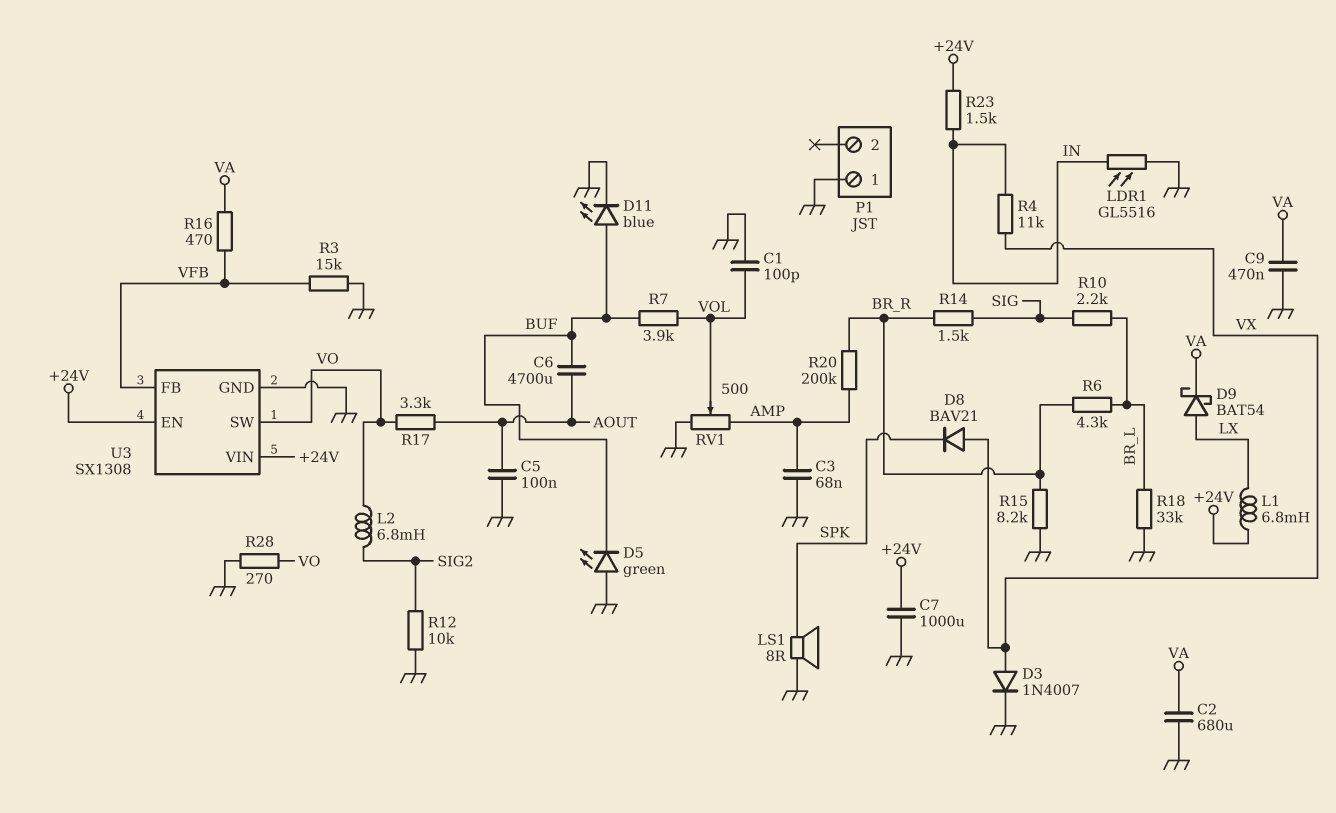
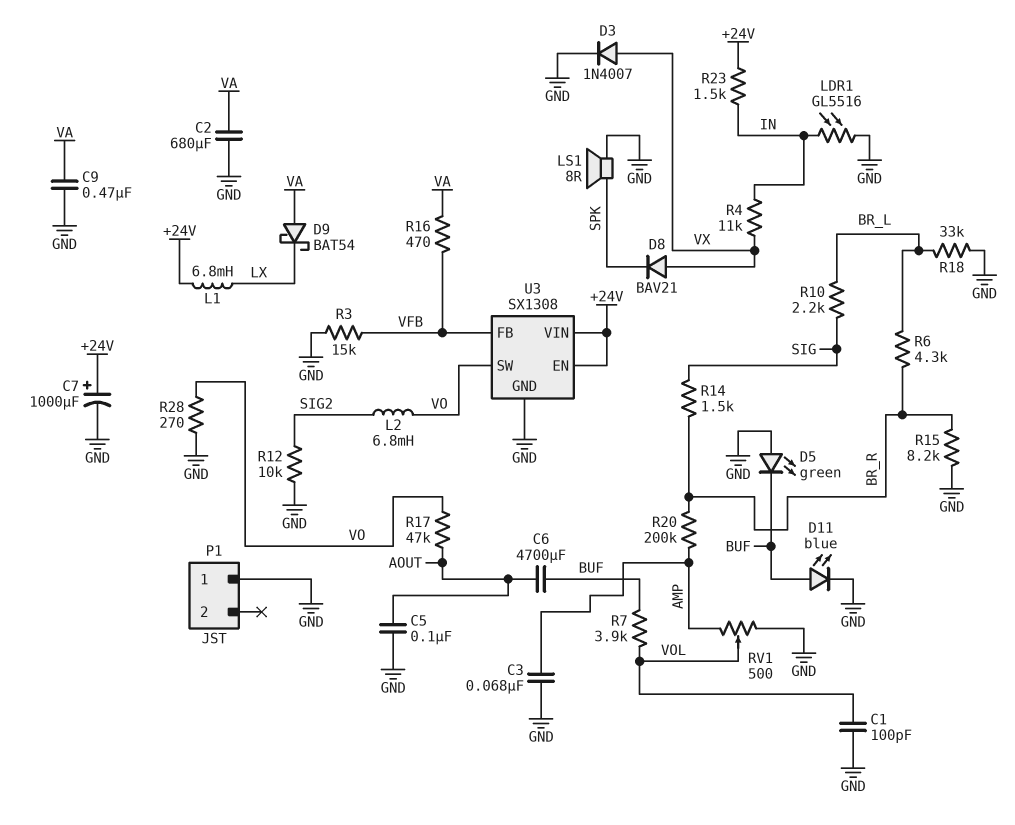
C7: 1000uF (+24V, GND) -> 1000uF (plus +24V, minus GND)
D9: schottky BAT54 (A LX, K VA) -> schottky BAT54 (A VA, K LX)
R17: 3.3k (AOUT, VO) -> 47k (AOUT, VO)

